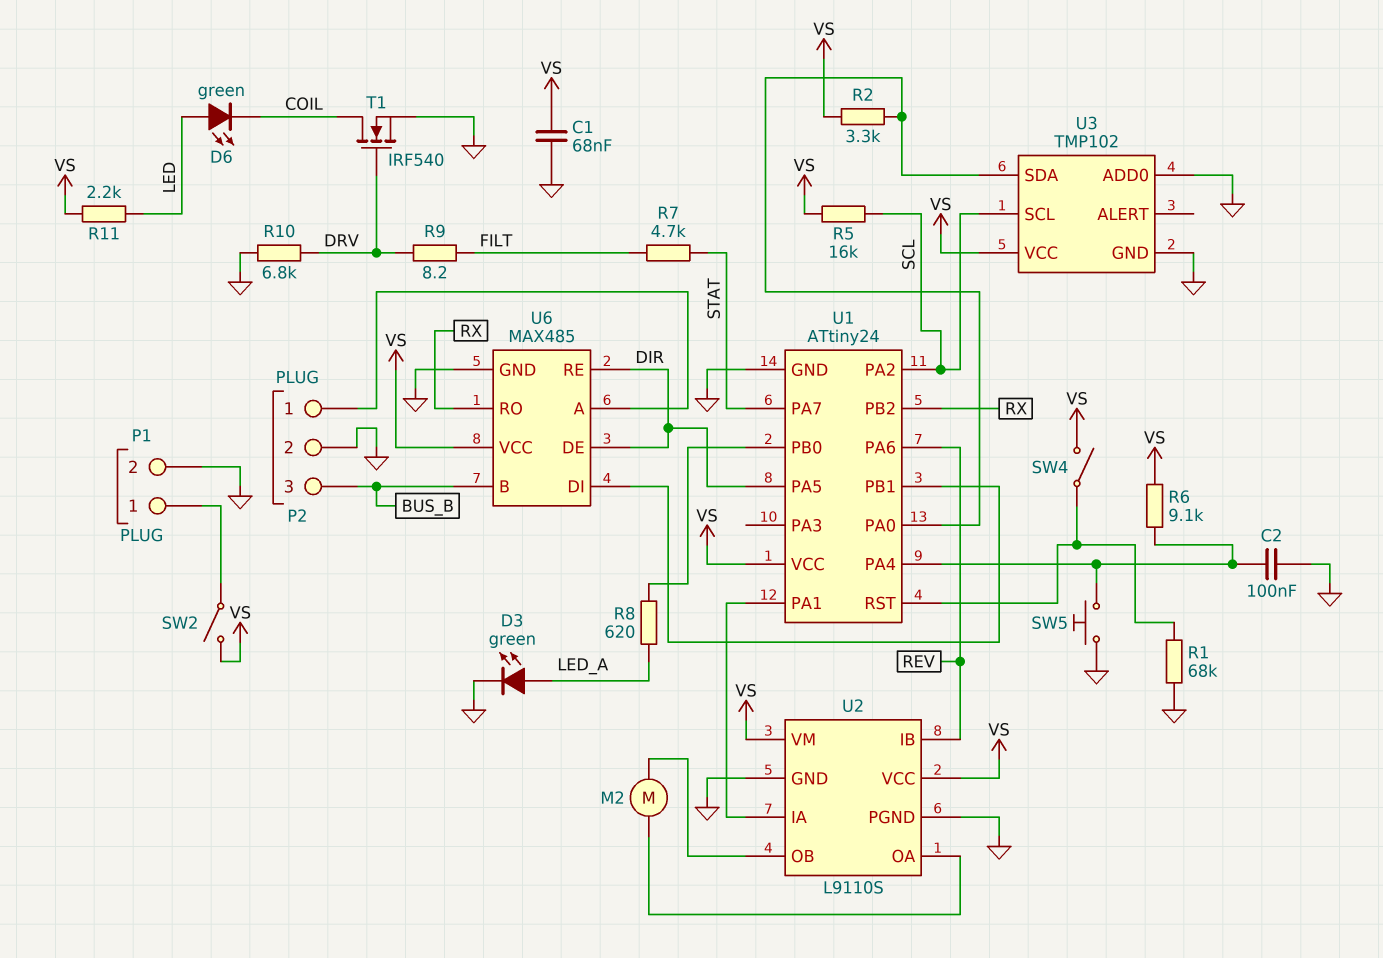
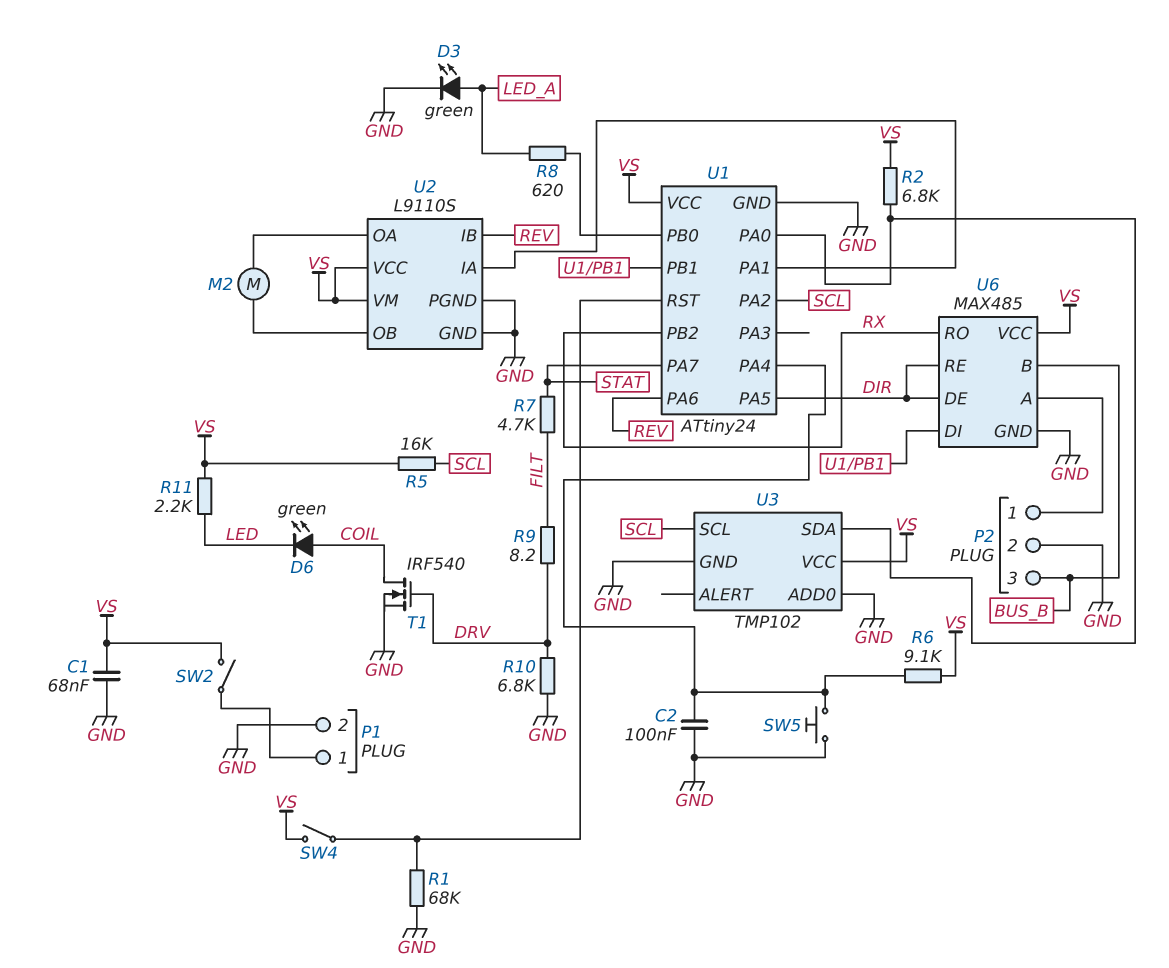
D6: LED green (A LED, K COIL) -> LED green (A COIL, K LED)
R2: 3.3k (U1/PA0, VS) -> 6.8k (U1/PA0, VS)

